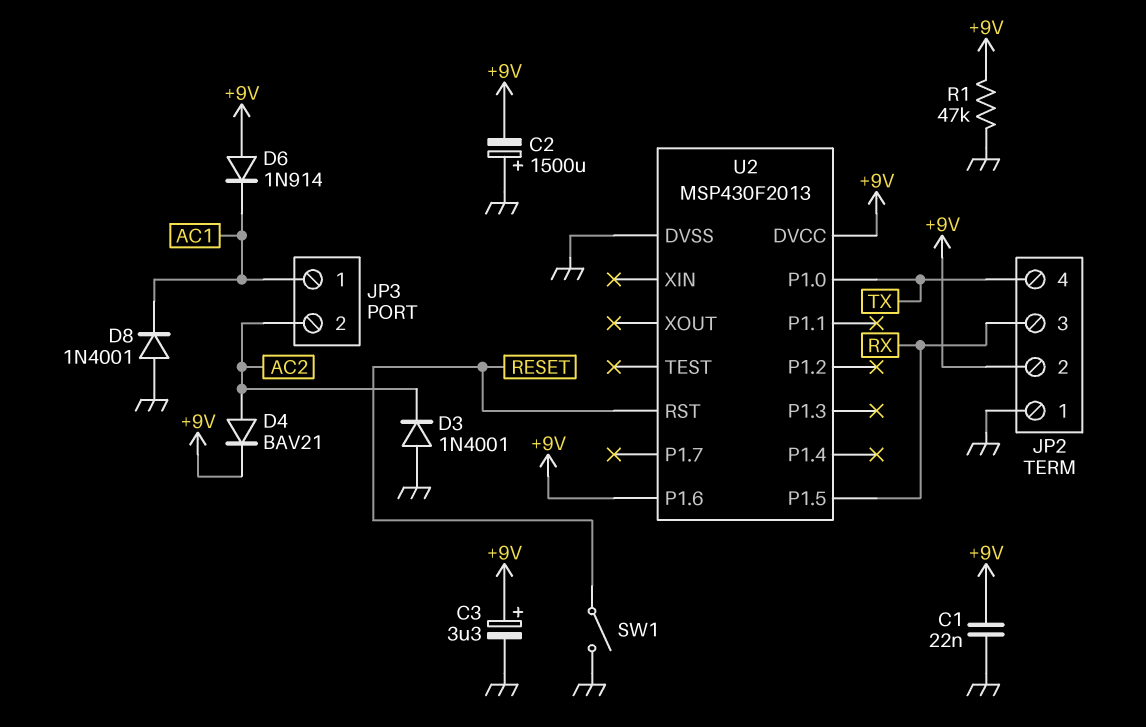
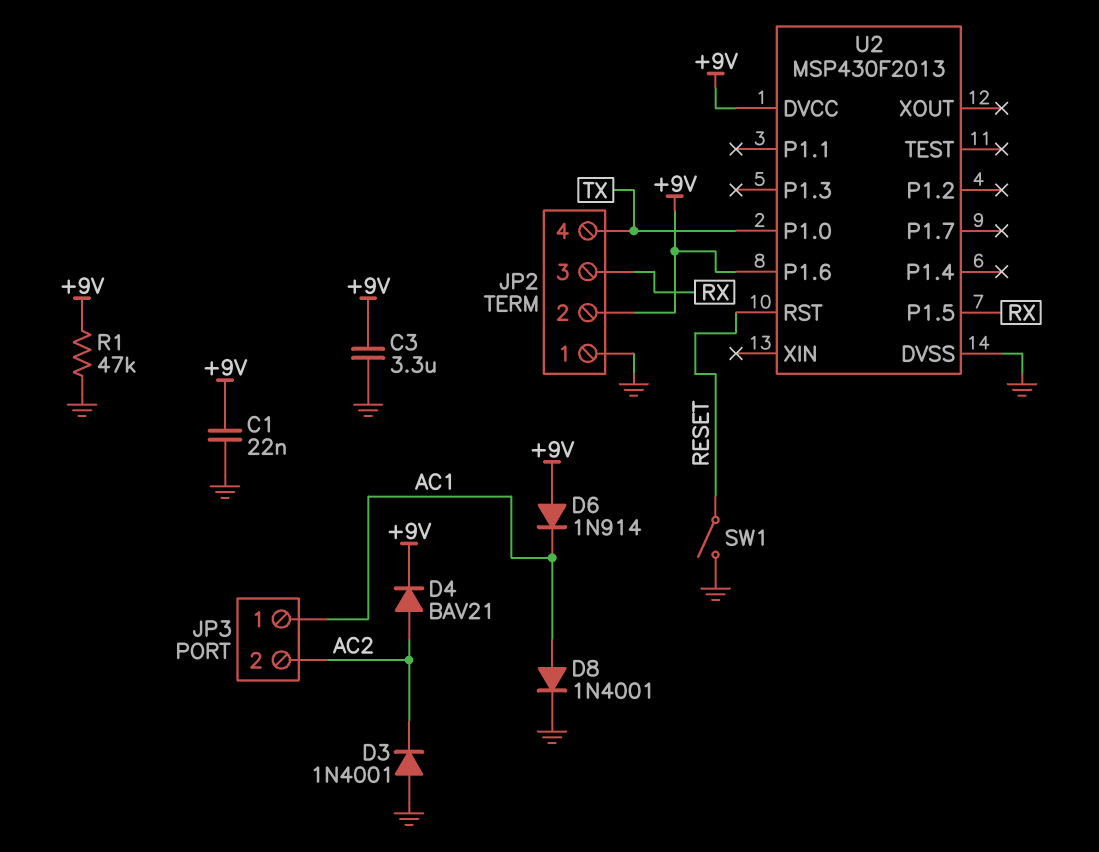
C2: 1500uF (plus GND, minus +9V) -> none
C3: 3.3uF (plus +9V, minus GND) -> 3.3uF (+9V, GND)
D8: diode 1N4001 (A GND, K AC1) -> diode 1N4001 (A AC1, K GND)

